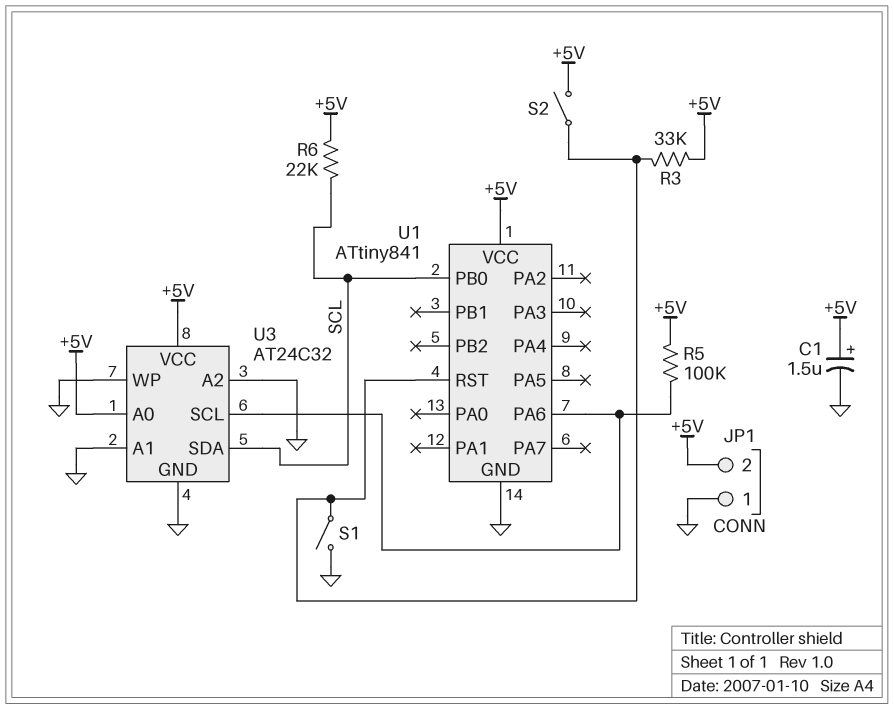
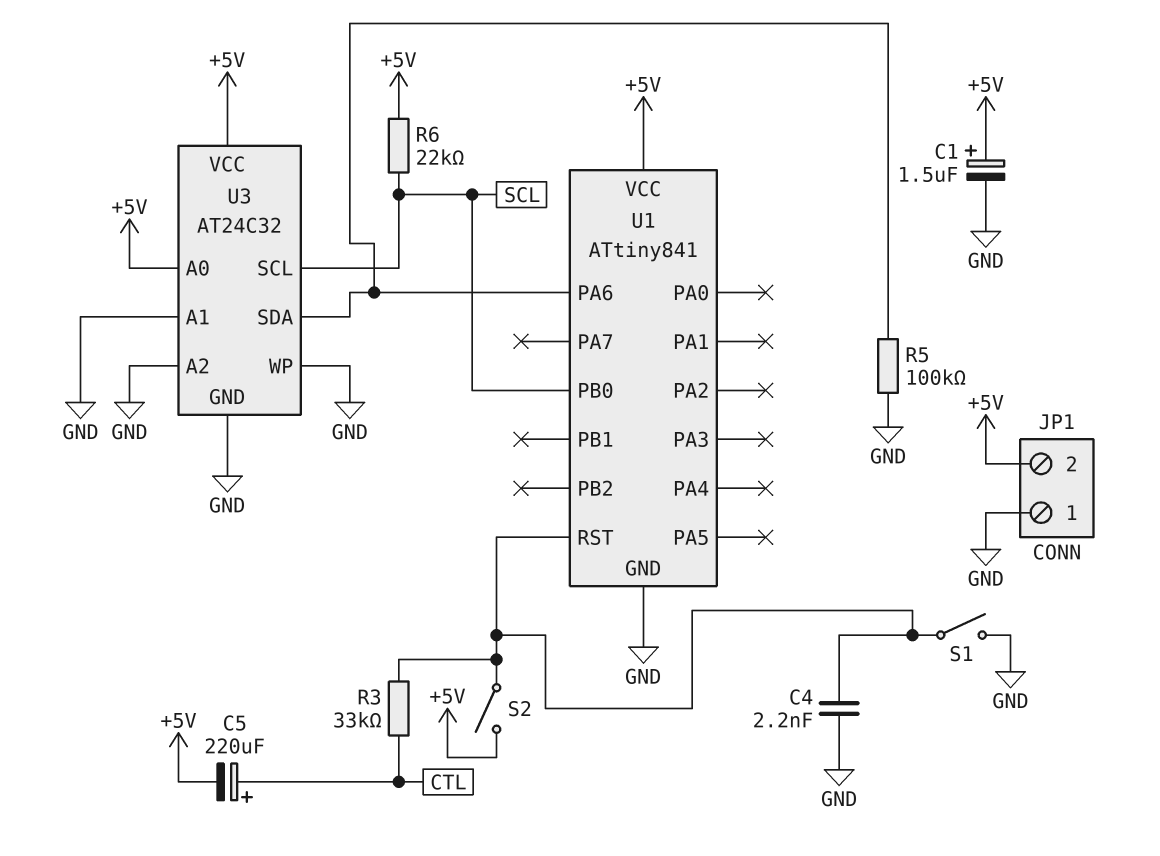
C4: none -> 2.2nF (GND, U1/RST)
C5: none -> 220uF (plus CTL, minus +5V)
R3: 33k (+5V, U1/RST) -> 33k (CTL, U1/RST)
R5: 100k (+5V, U1/PA6) -> 100k (GND, U1/PA6)
U3 pin SCL: U1/PA6 -> SCL
U3 pin SDA: SCL -> U1/PA6

